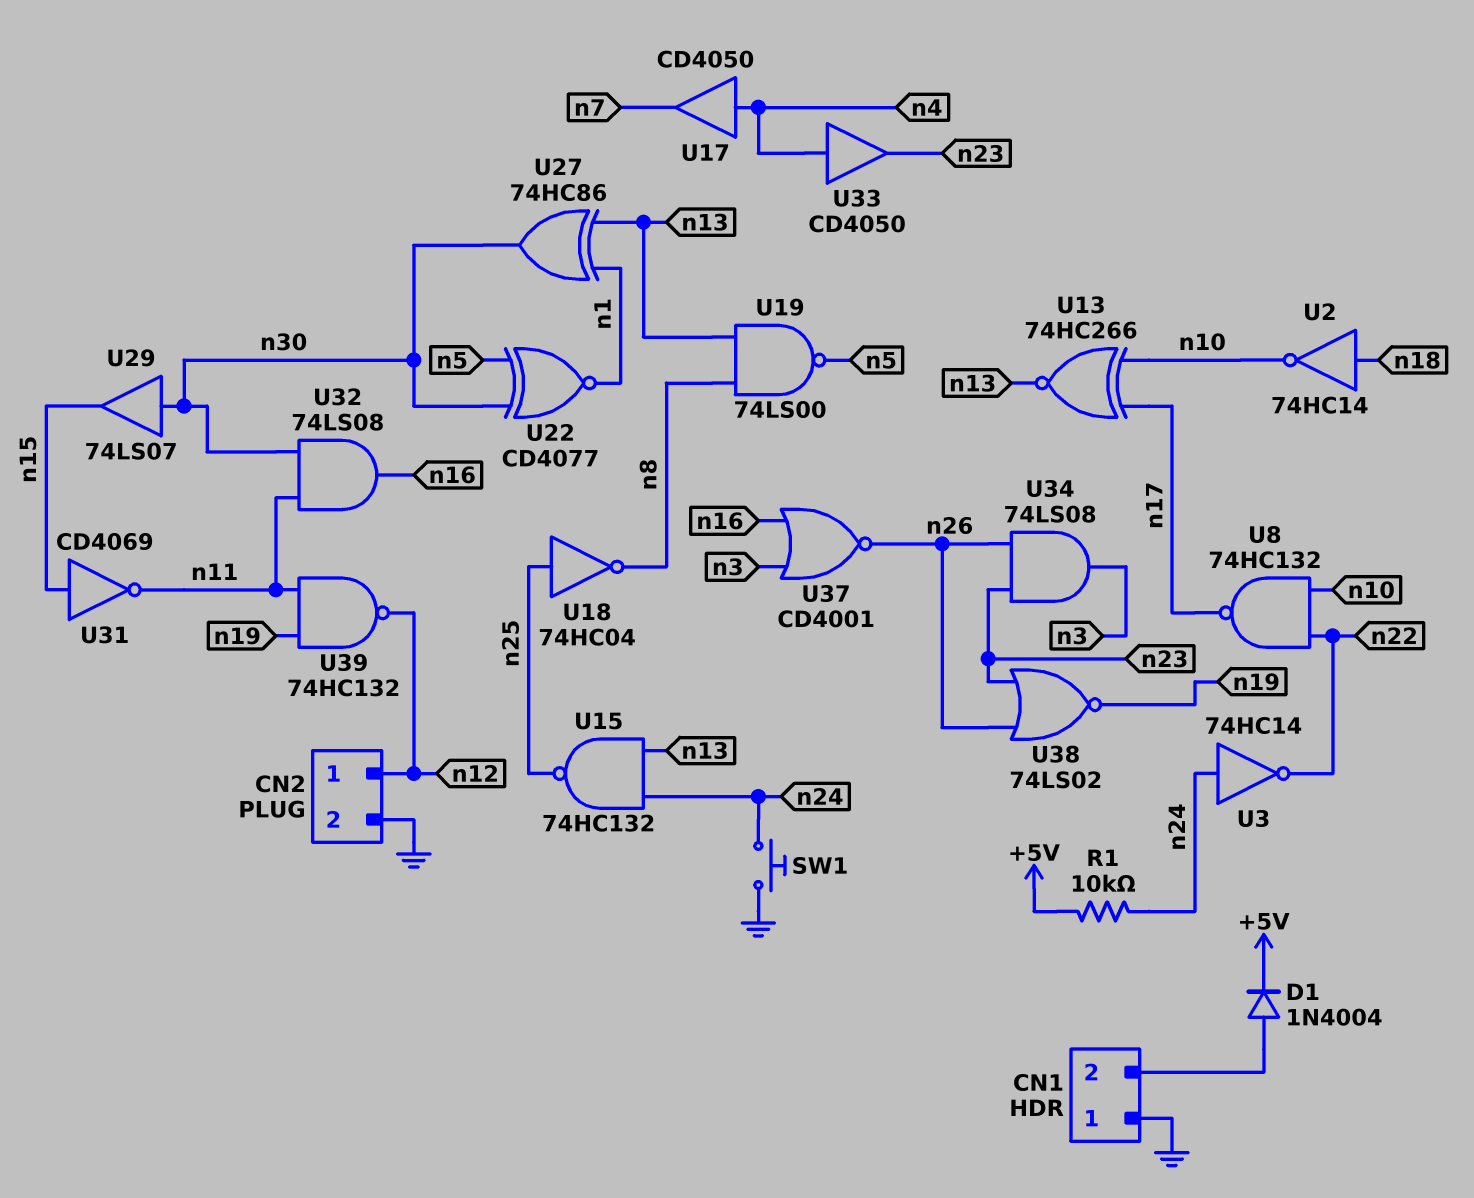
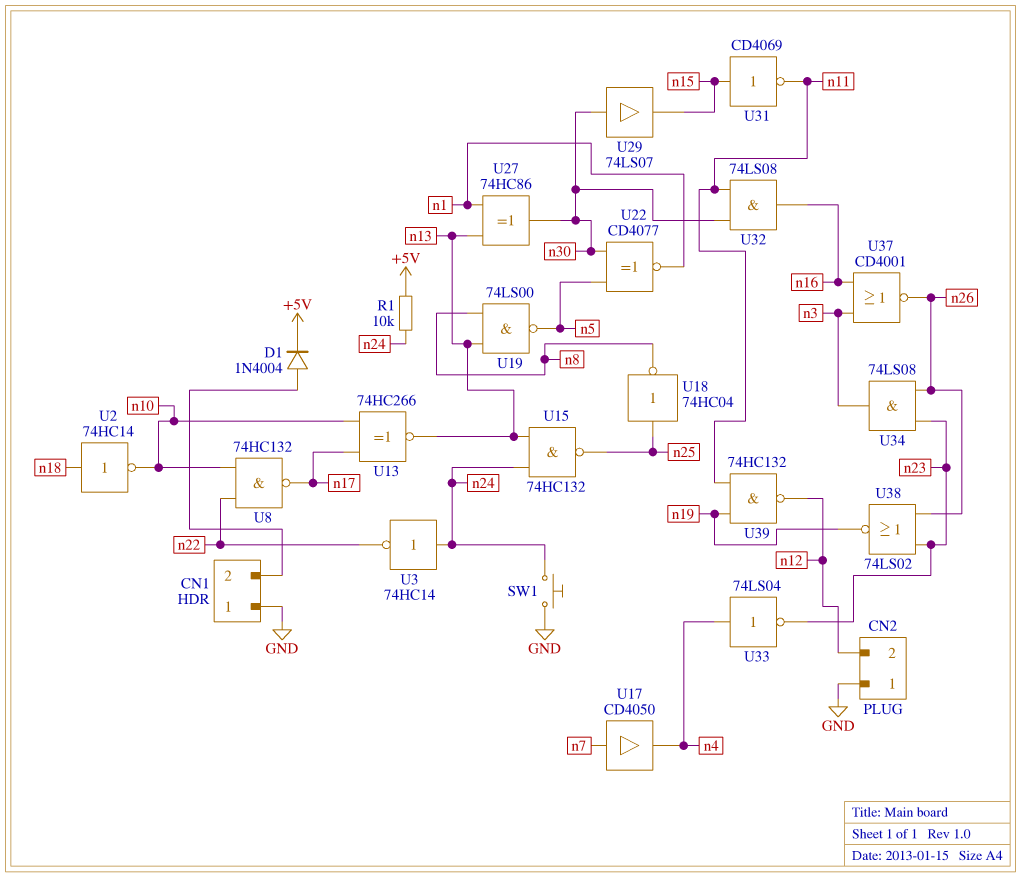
CN2 pin 1: n12 -> GND
CN2 pin 2: GND -> n12
U17: buffer CD4050 (in n4, out n7) -> buffer CD4050 (in n7, out n4)
U33: buffer CD4050 (in n4, out n23) -> NOT 74LS04 (in n4, out n23)

